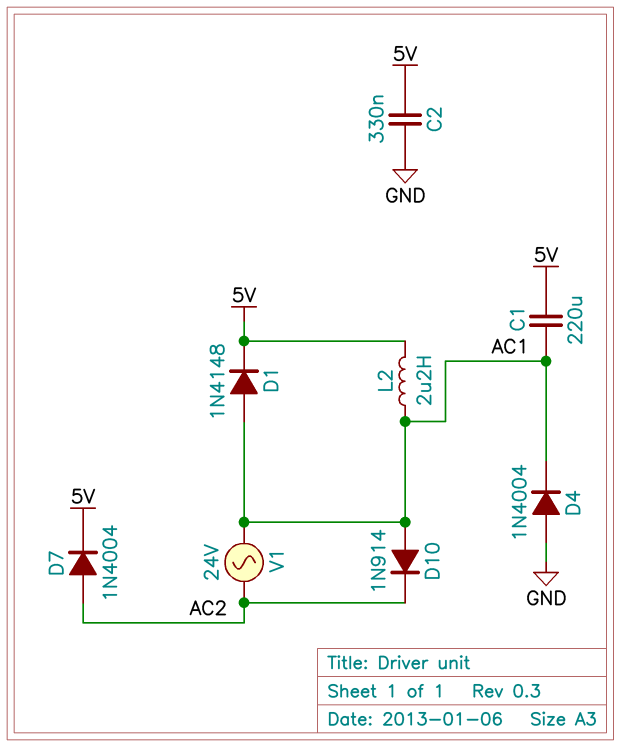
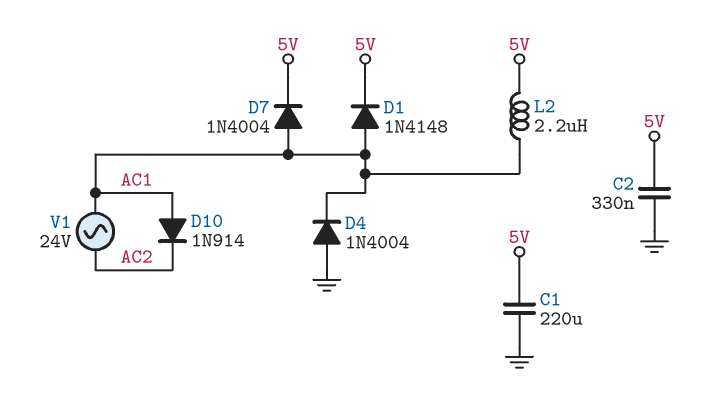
C1: 220uF (5V, AC1) -> 220uF (5V, GND)
D7: diode 1N4004 (A AC2, K 5V) -> diode 1N4004 (A AC1, K 5V)

